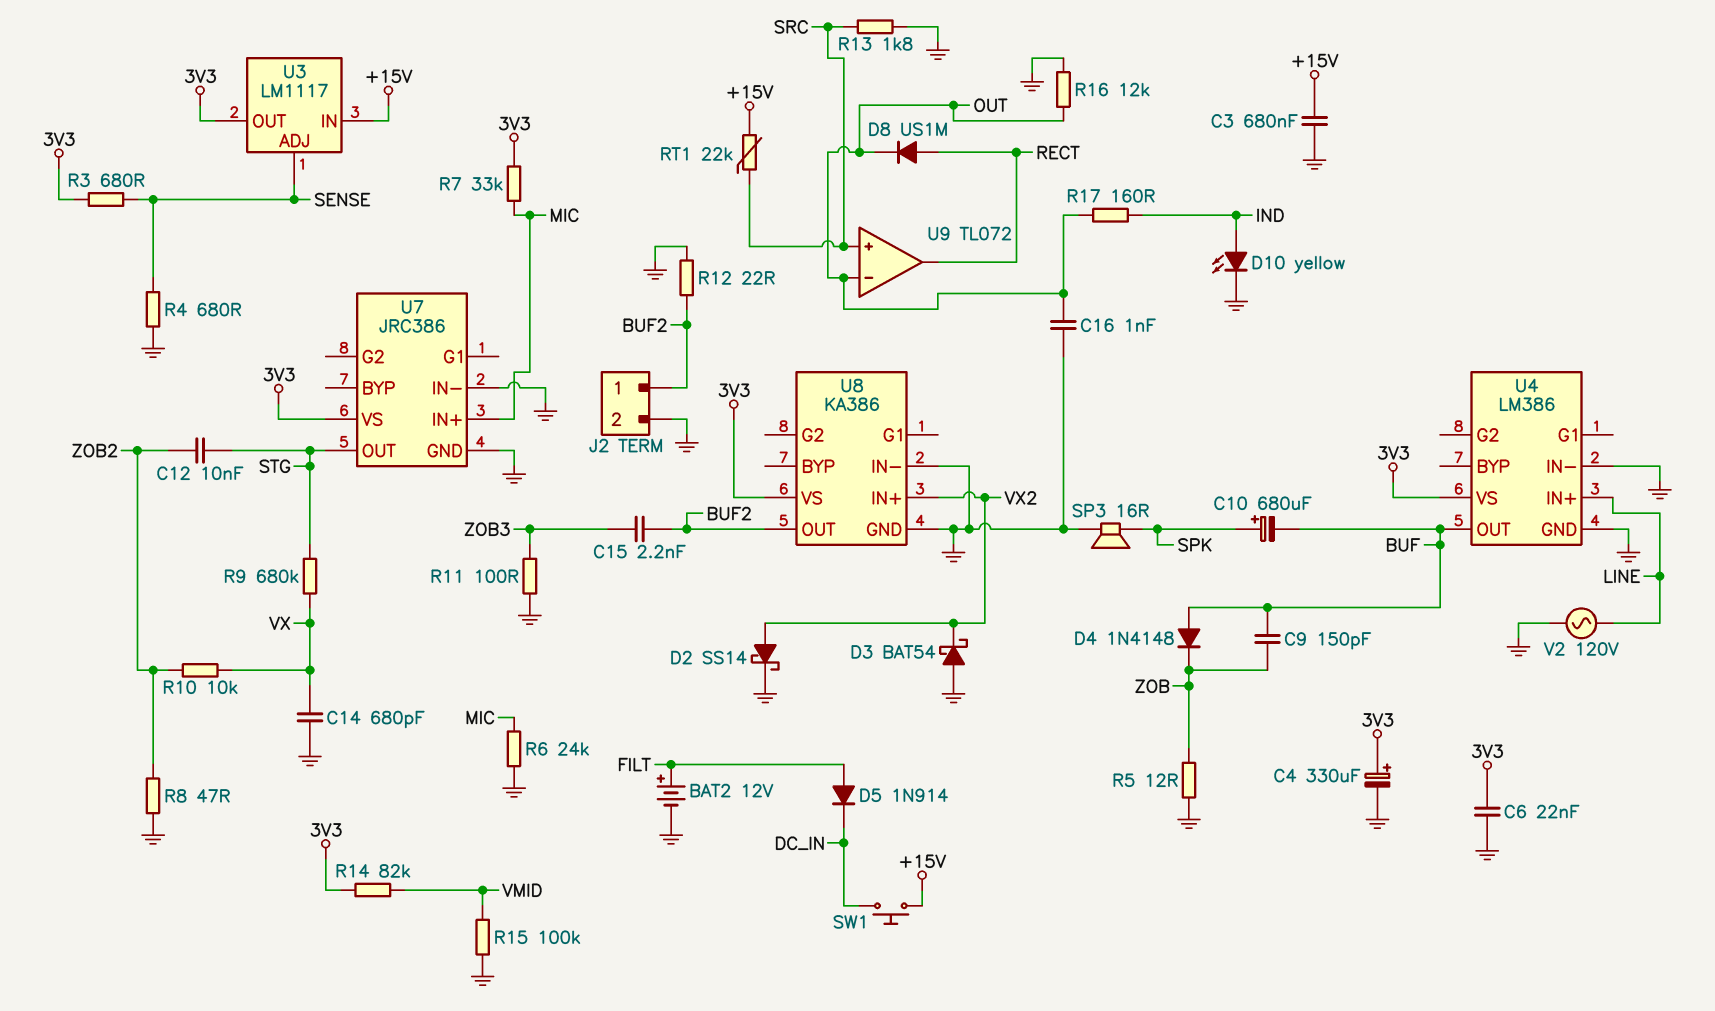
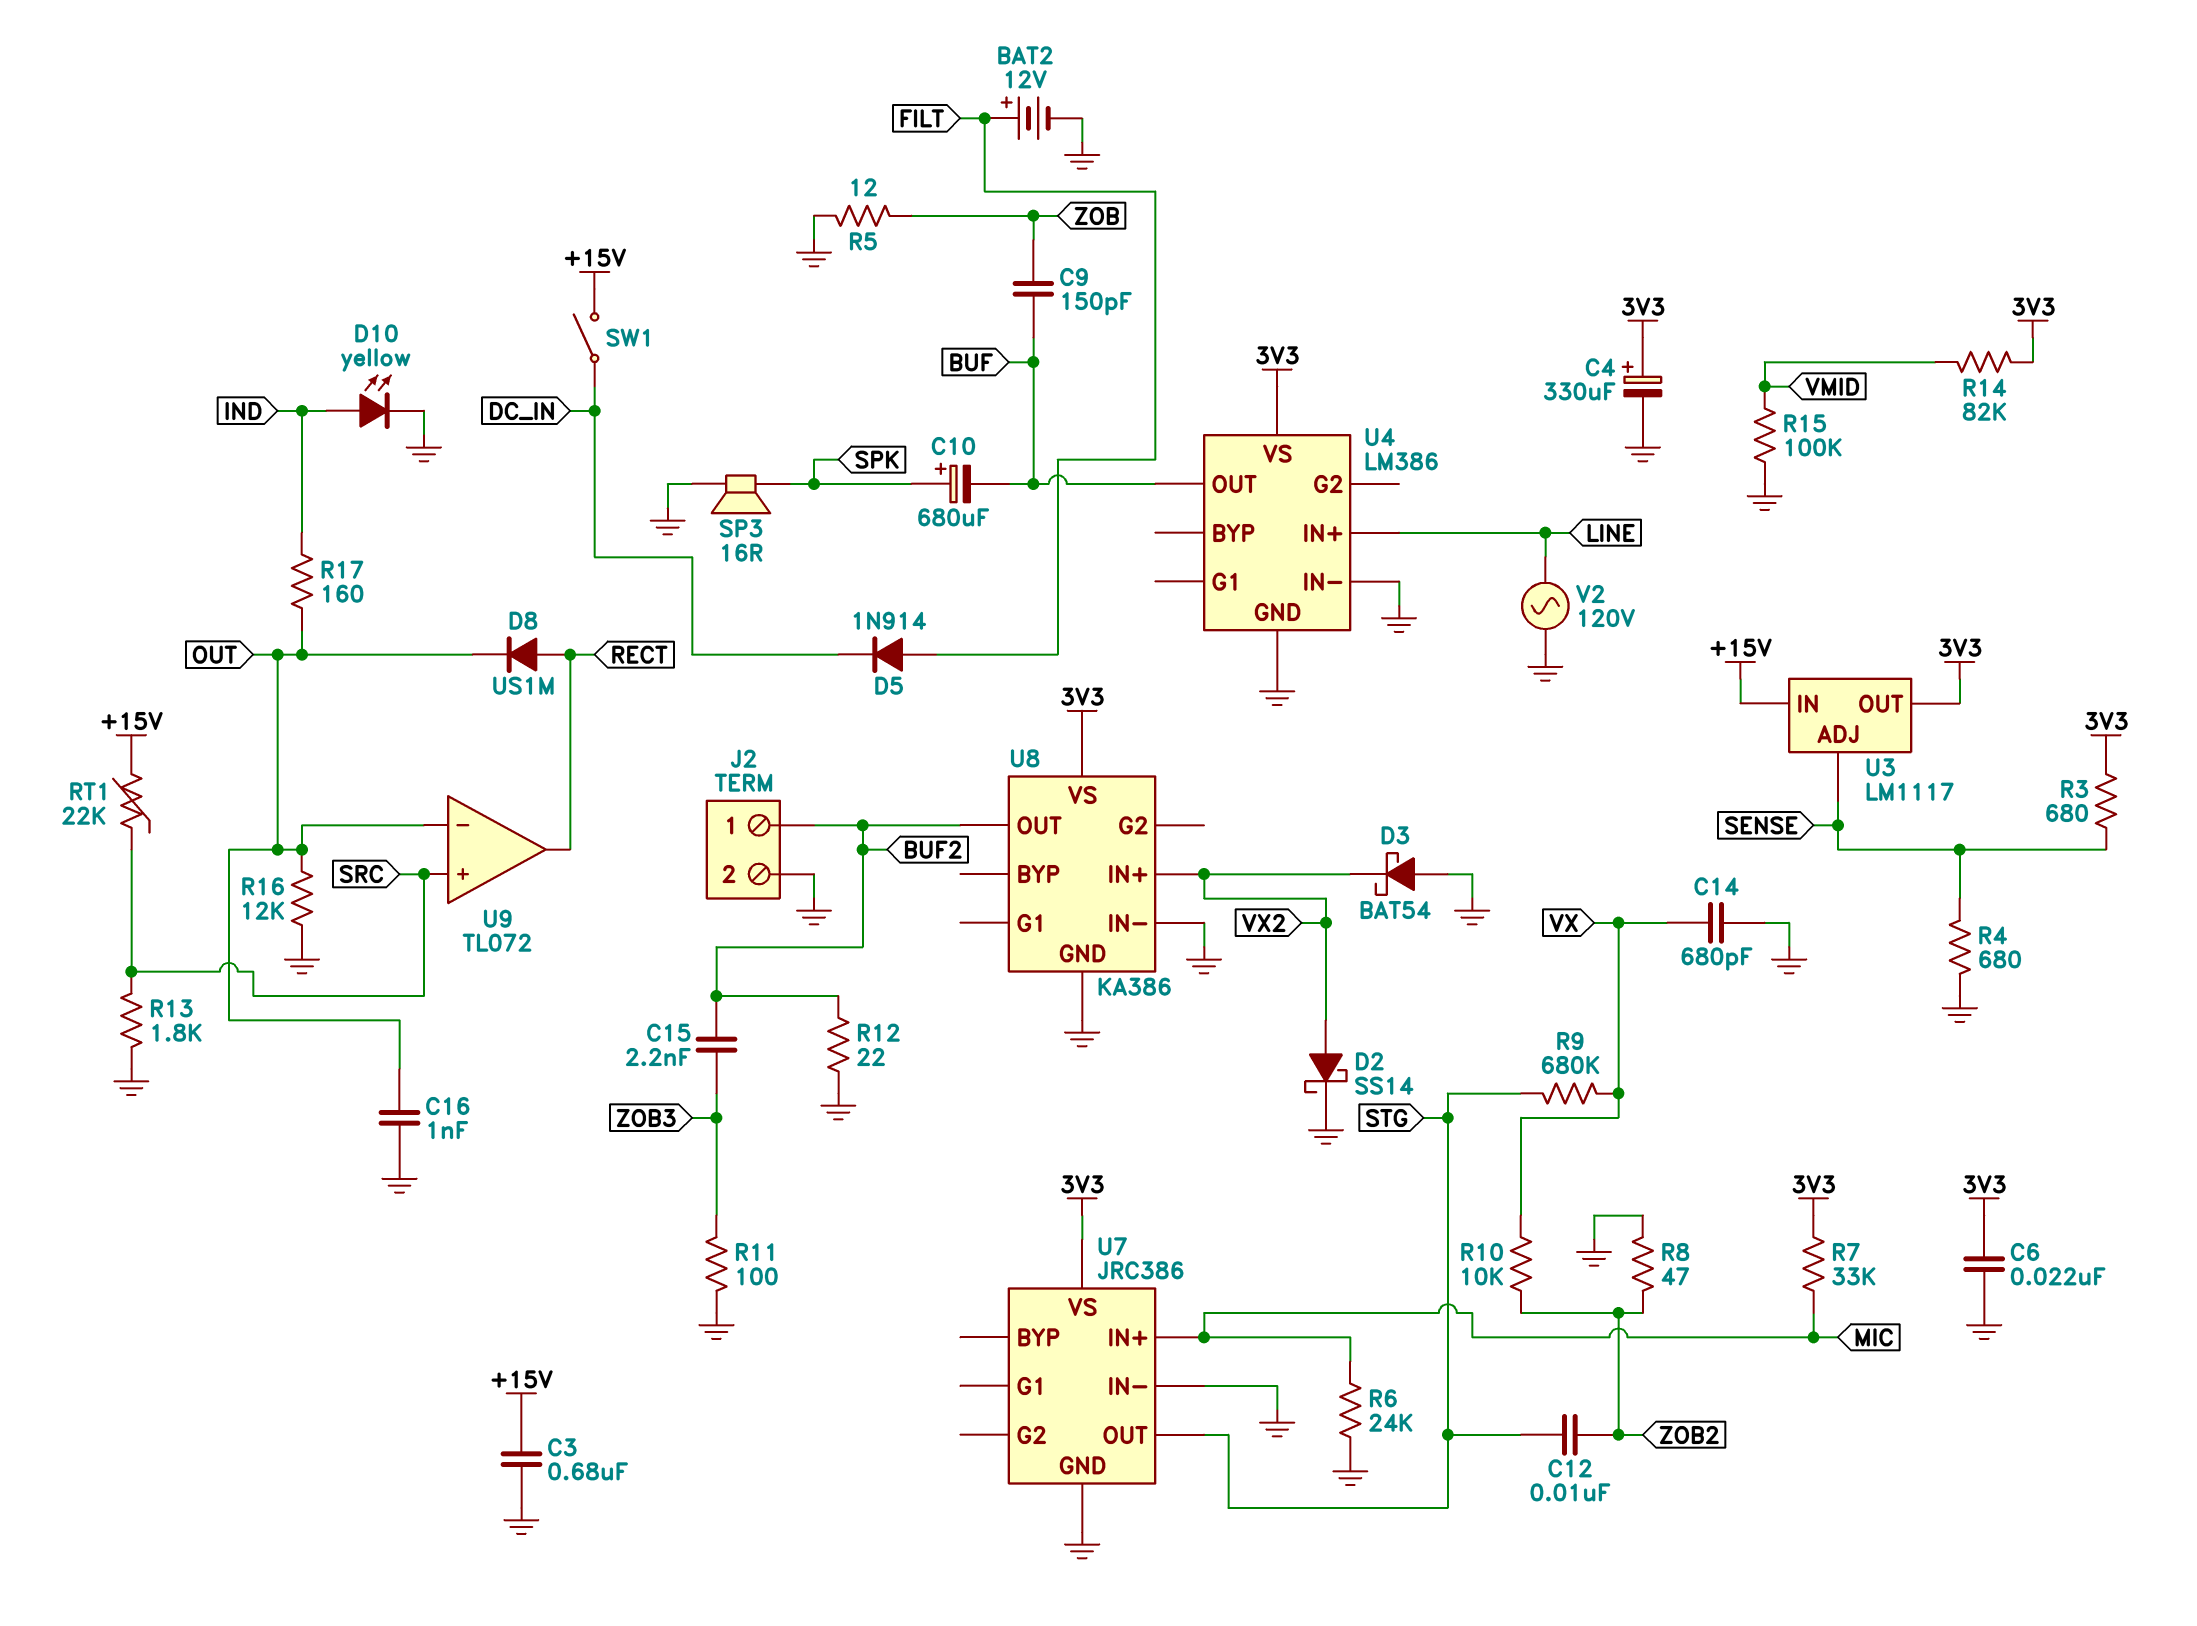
D4: diode 1N4148 (A BUF, K ZOB) -> none
SW1: button (+15V, DC_IN) -> switch (+15V, DC_IN)

